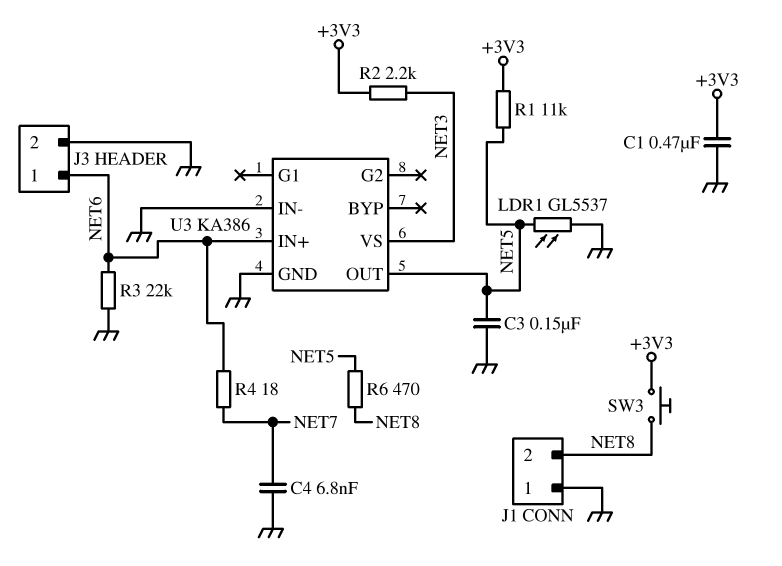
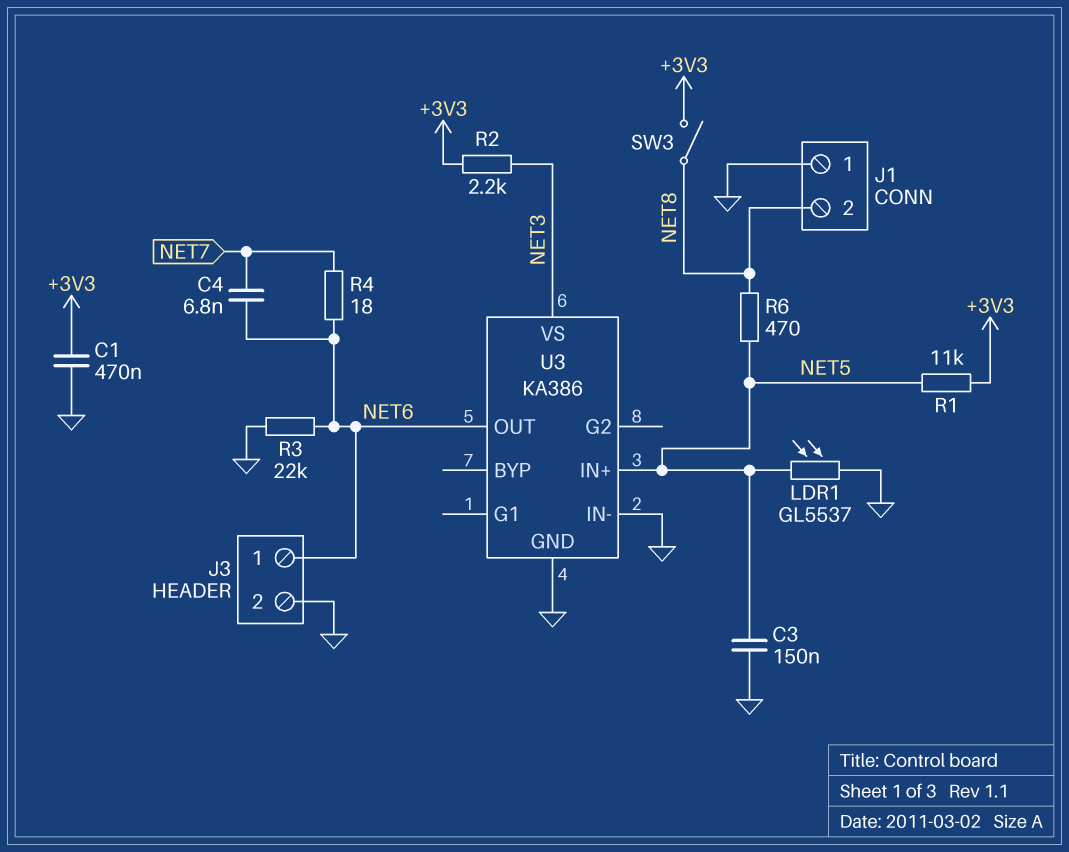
C4: 6.8nF (GND, NET7) -> 6.8nF (NET6, NET7)
SW3: button (+3V3, NET8) -> switch (+3V3, NET8)
U3 pin IN+: NET6 -> NET5
U3 pin OUT: NET5 -> NET6

